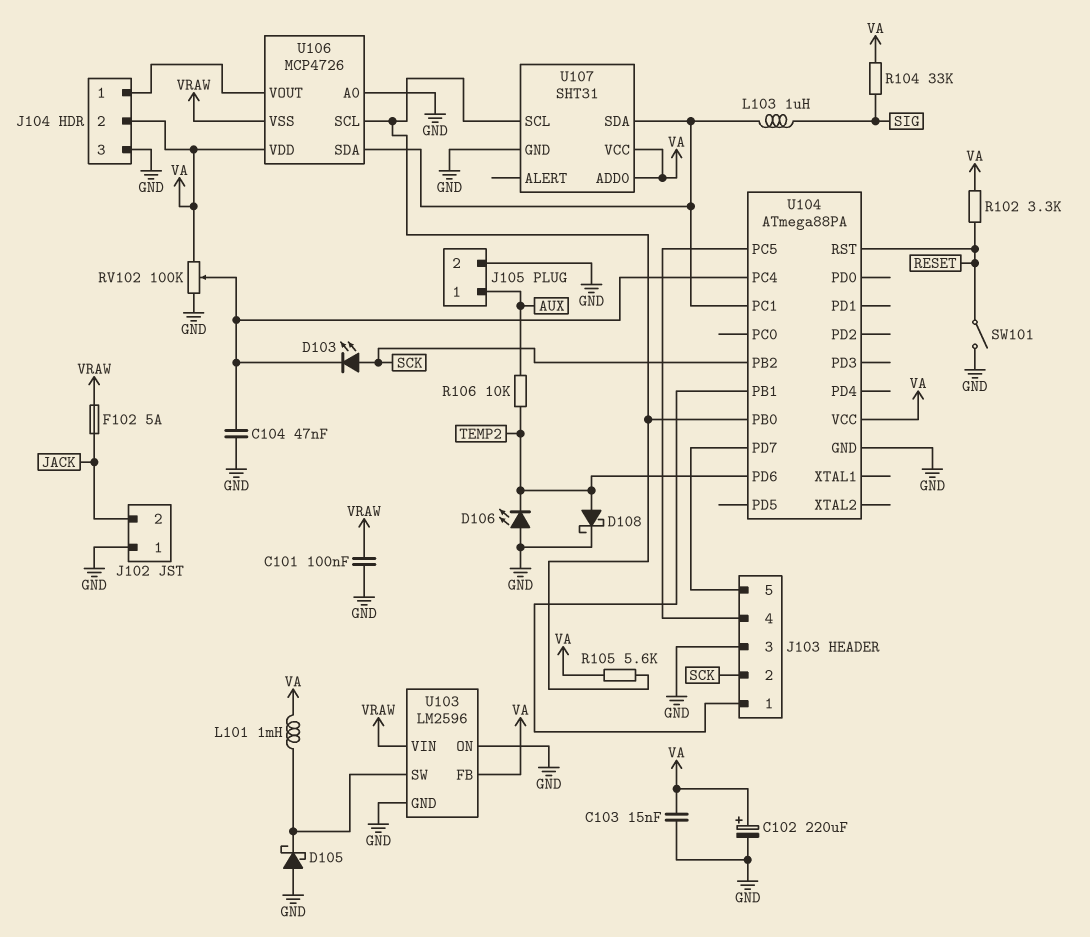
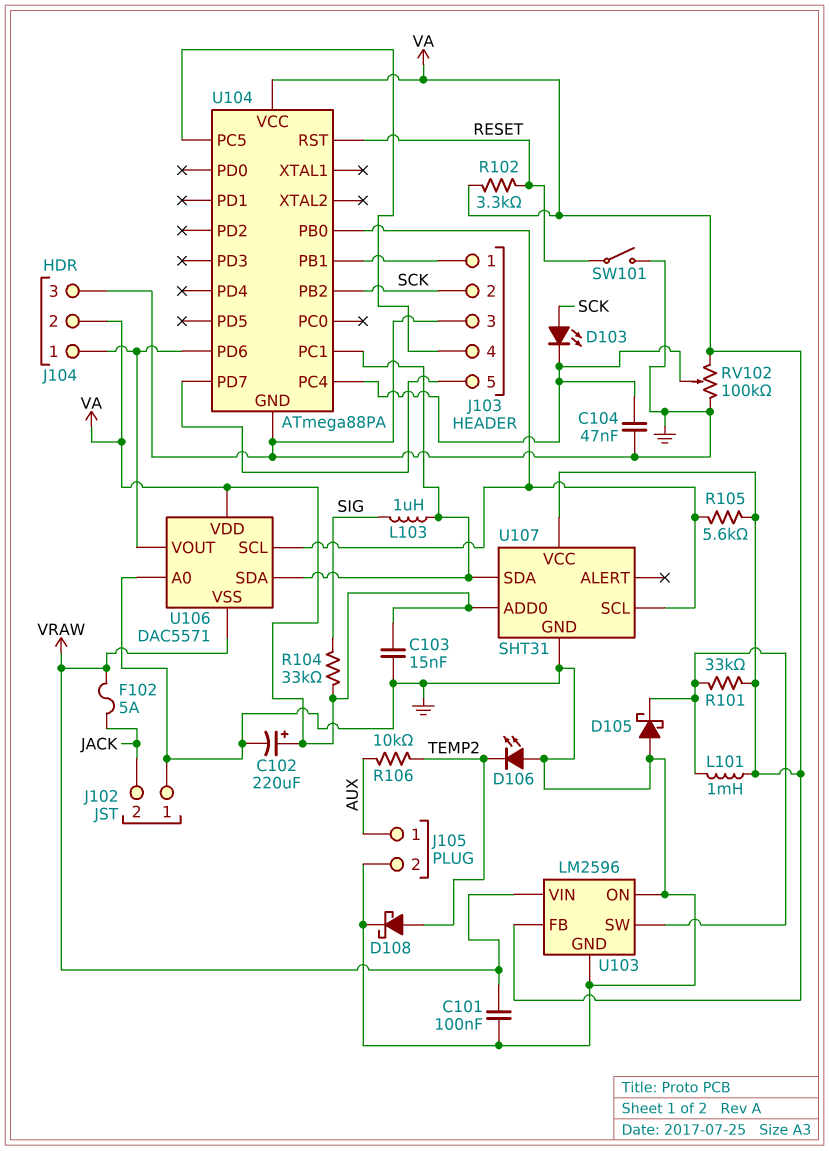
R101: none -> 33k (U103/SW, VA)
U104 pin PD6: TEMP2 -> J104/1
U106: MCP4726 -> DAC5571

